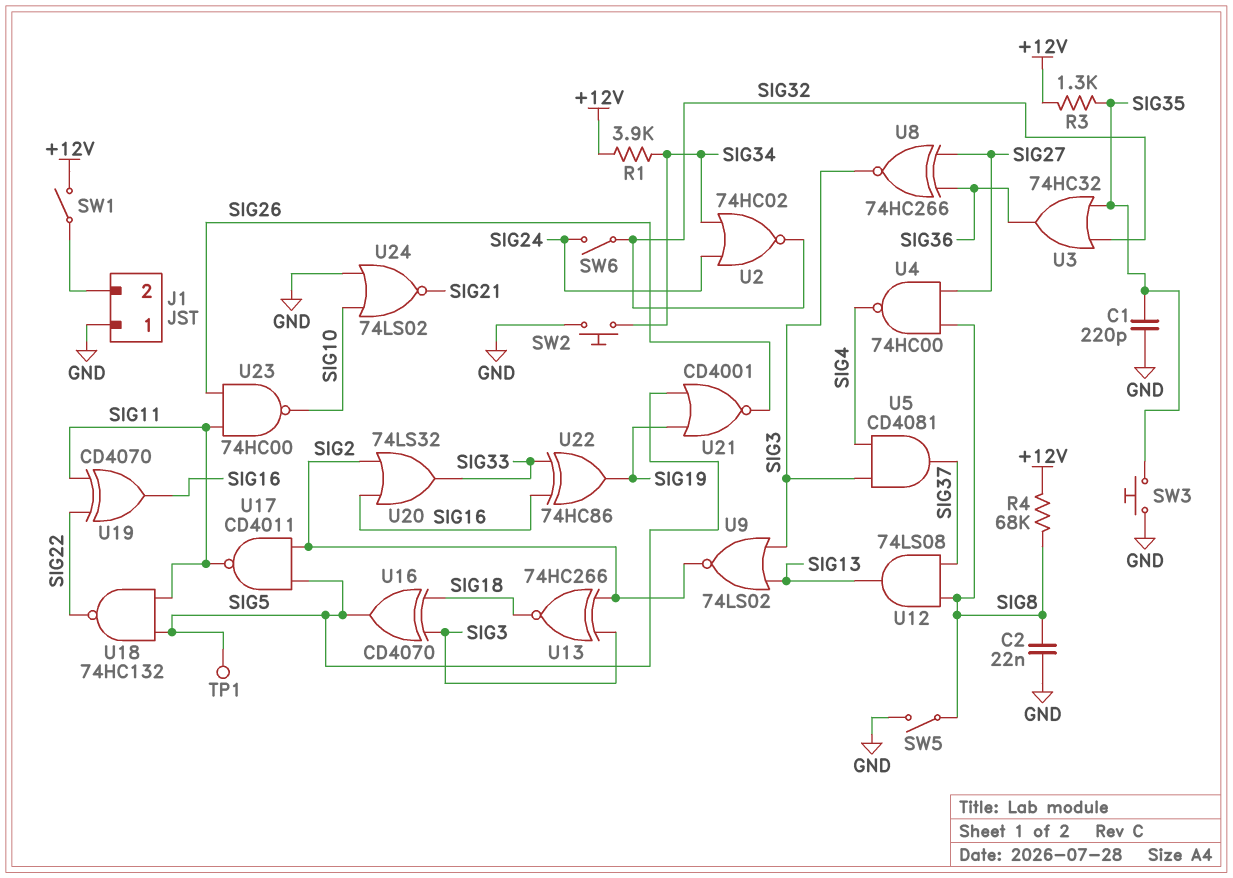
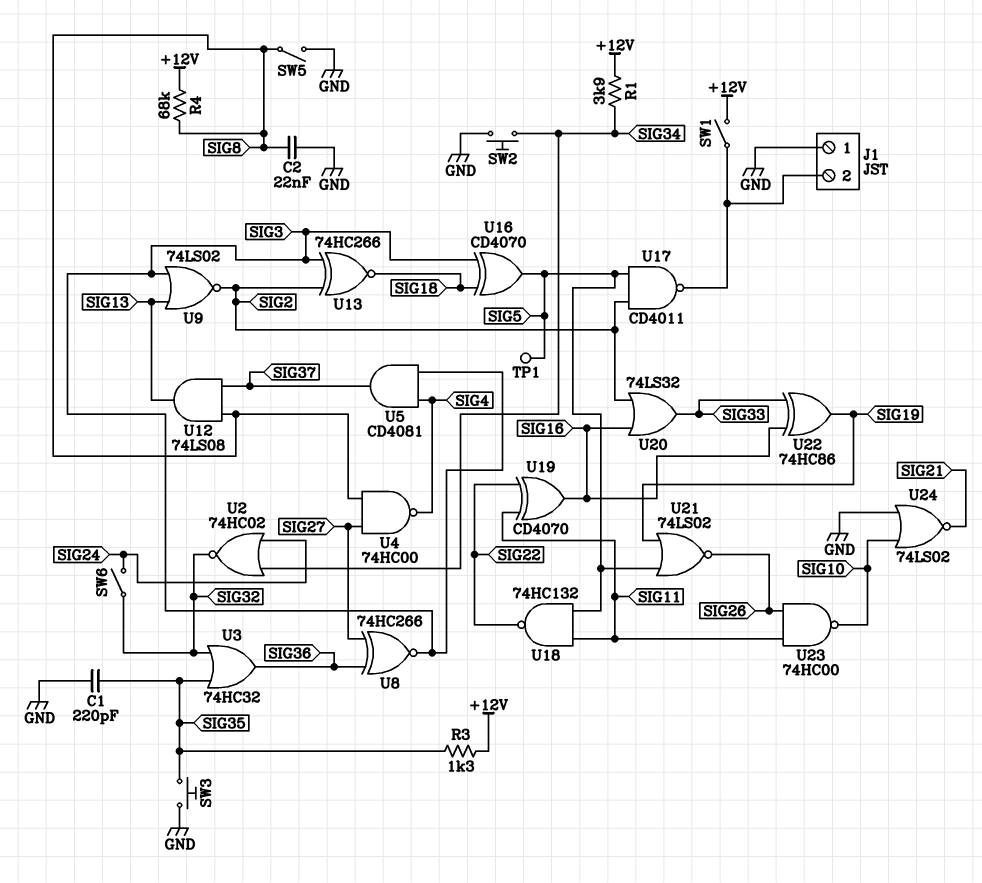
U17: NAND CD4011 (in SIG2, in SIG5, out SIG11) -> NAND CD4011 (in SIG2, in SIG5, out J1/2)
U21: NOR CD4001 (in SIG5, in SIG19, out SIG26) -> NOR 74LS02 (in SIG5, in SIG19, out SIG26)

